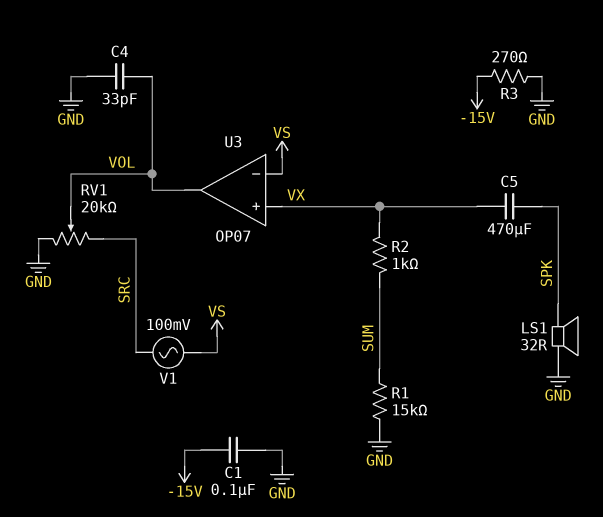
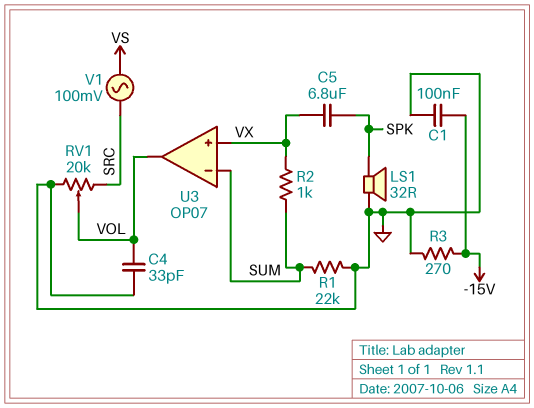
C5: 470uF (SPK, VX) -> 6.8uF (SPK, VX)
R1: 15k (GND, SUM) -> 22k (GND, SUM)
U3 pin in-: VS -> SUM

